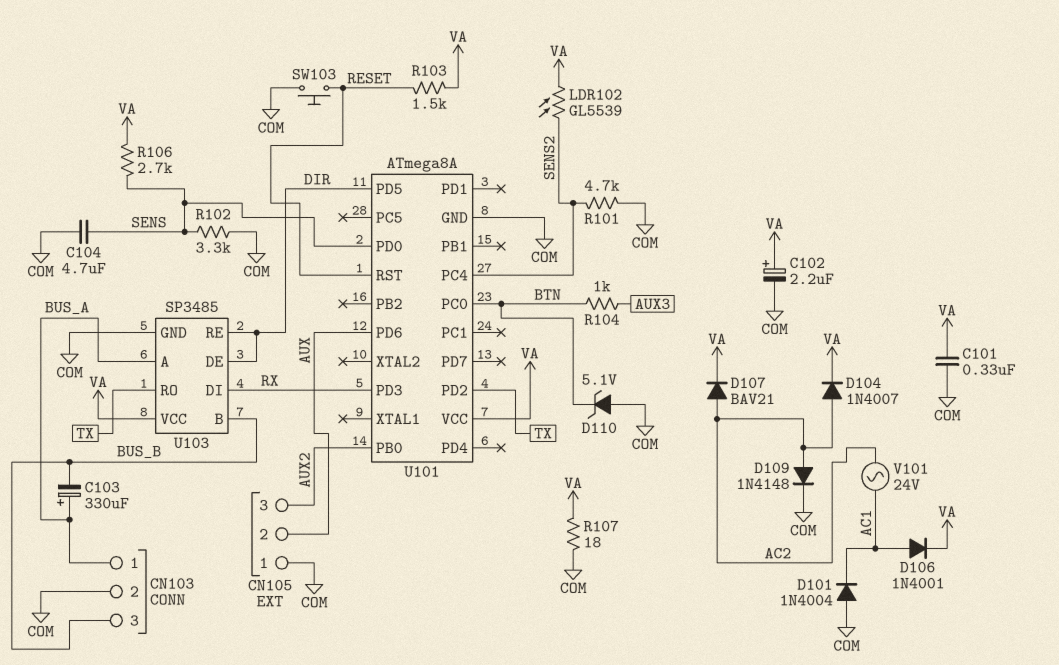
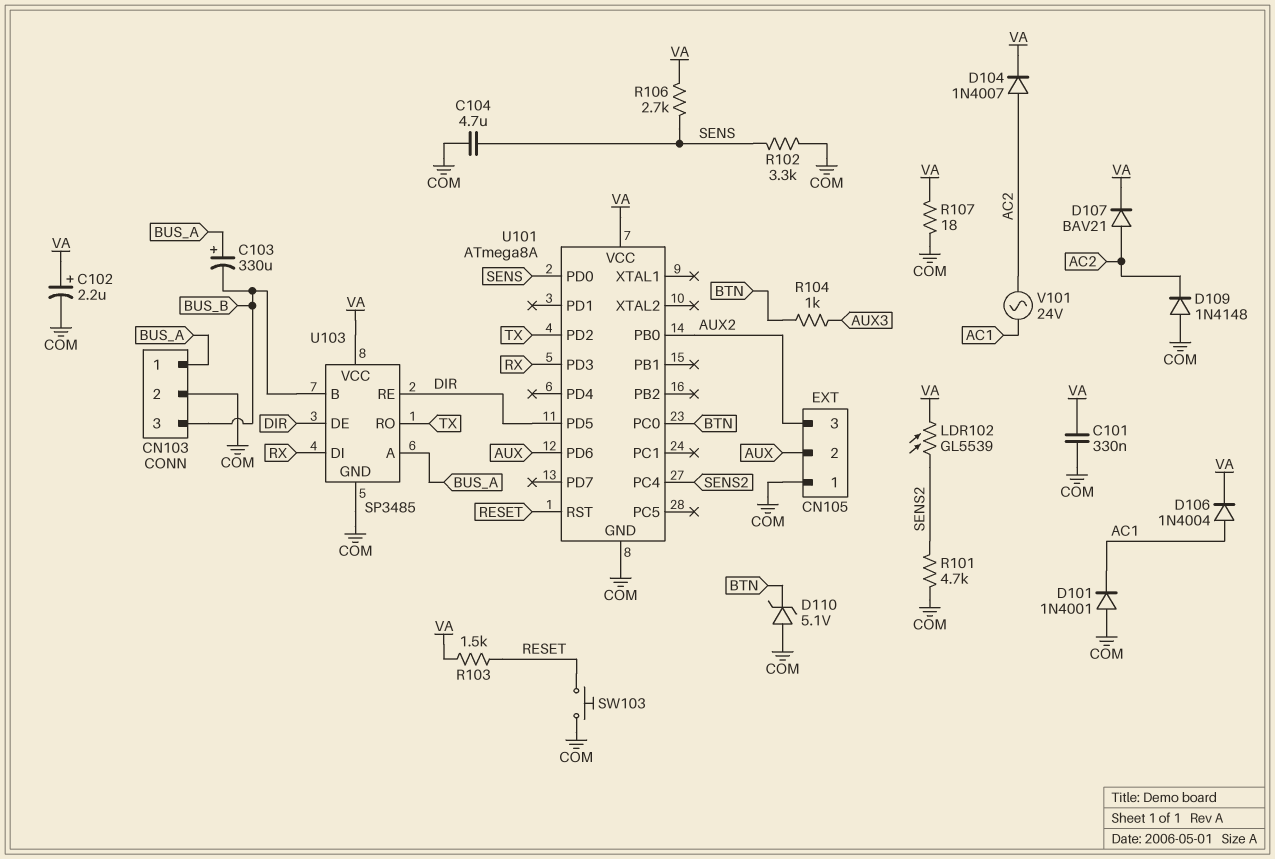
D101: diode 1N4004 (A COM, K AC1) -> diode 1N4001 (A COM, K AC1)
D106: diode 1N4001 (A AC1, K VA) -> diode 1N4004 (A AC1, K VA)
D109: diode 1N4148 (A AC2, K COM) -> diode 1N4148 (A COM, K AC2)

